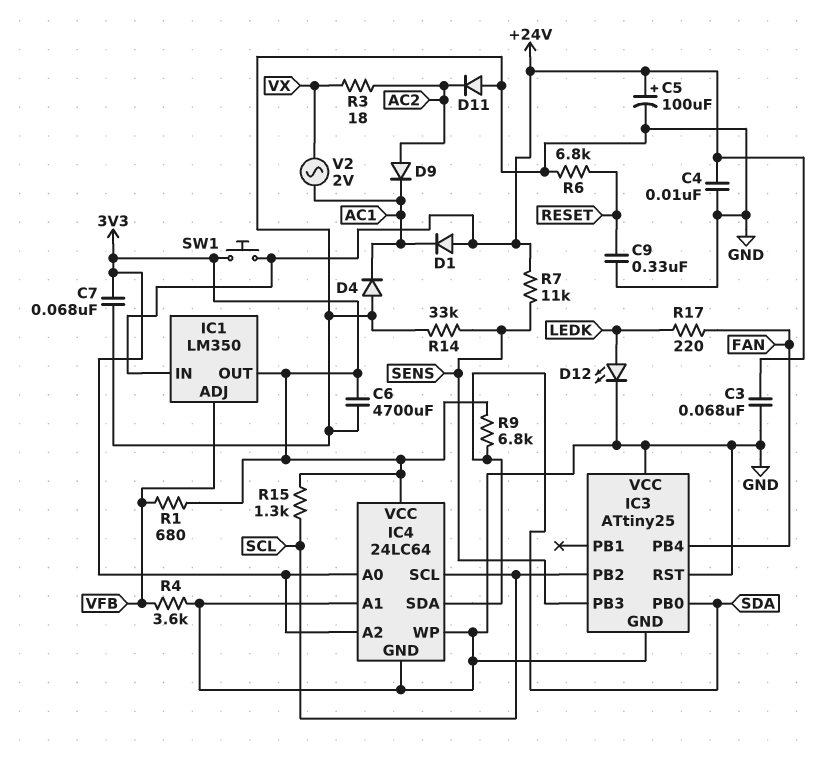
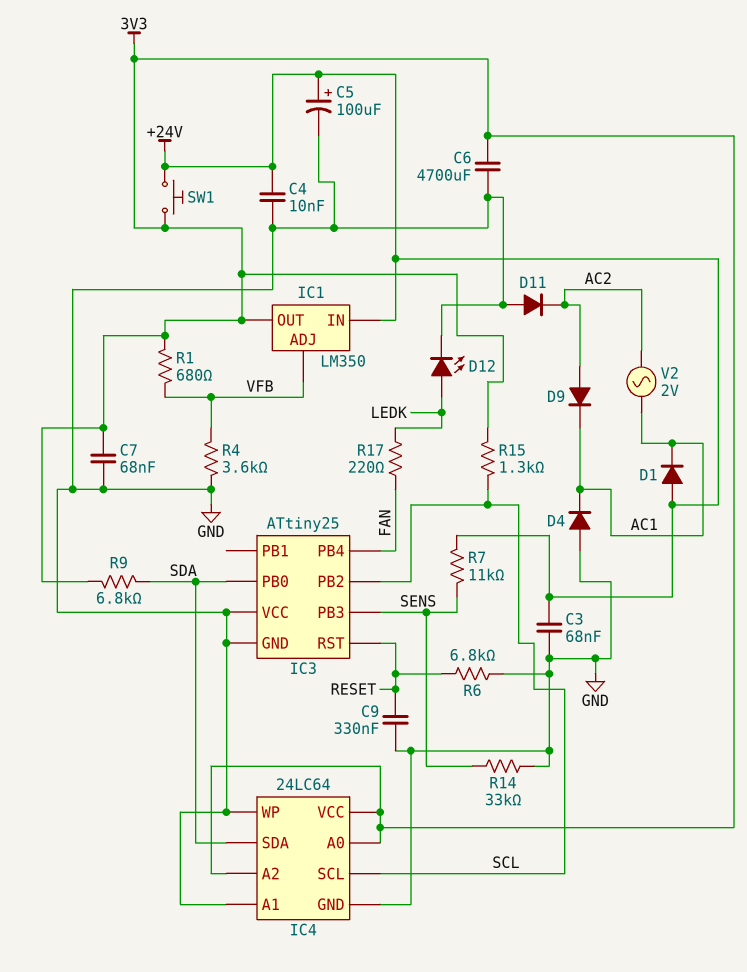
IC3 pin RST: GND -> RESET
R3: 18 (AC2, VX) -> none
V2: AC 2V (AC1, VX) -> AC 2V (AC1, AC2)

